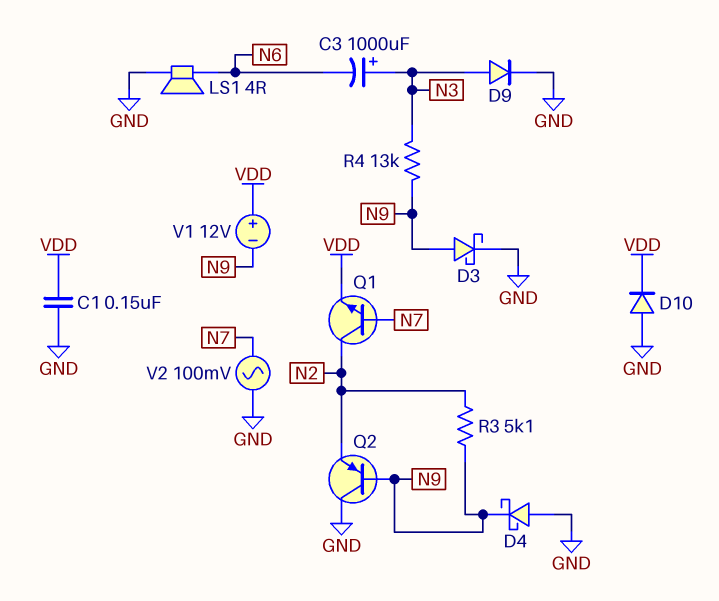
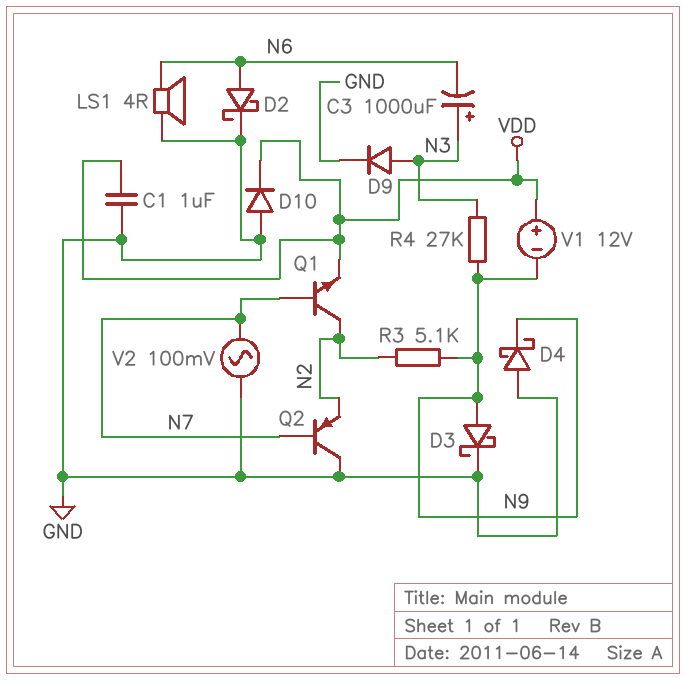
C1: 150nF (GND, VDD) -> 1uF (GND, VDD)
D2: none -> schottky (A N6, K GND)
Q2: PNP (B N9, C GND, E N2) -> PNP (B N7, C GND, E N2)
R4: 13k (N3, N9) -> 27k (N3, N9)

